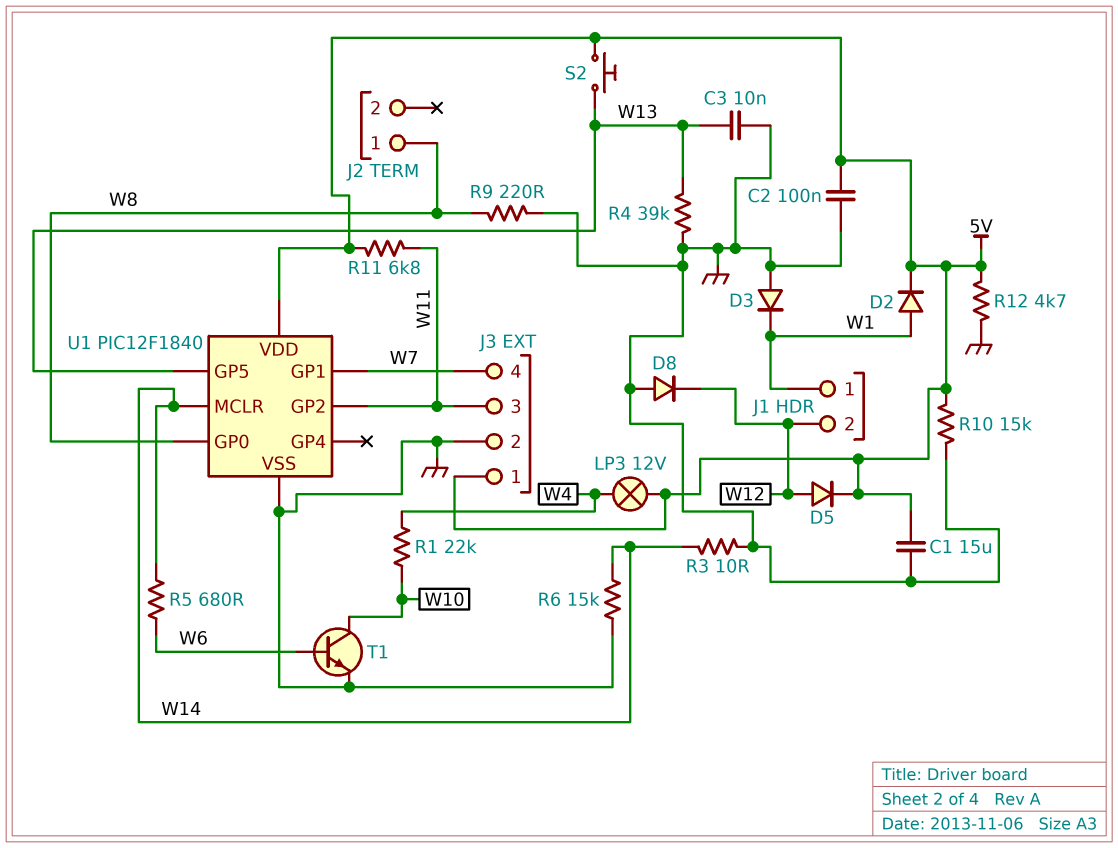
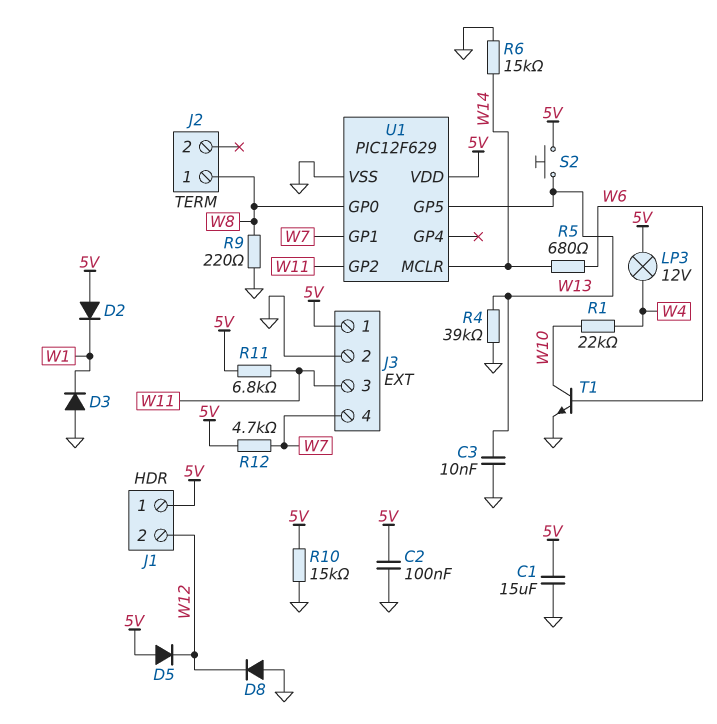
D2: diode (A W1, K 5V) -> diode (A 5V, K W1)
D5: diode (A W12, K 5V) -> diode (A 5V, K W12)
J1 pin 1: W1 -> 5V
R3: 10 (GND, W14) -> none
R12: 4.7k (5V, GND) -> 4.7k (5V, W7)
U1: PIC12F1840 -> PIC12F629

